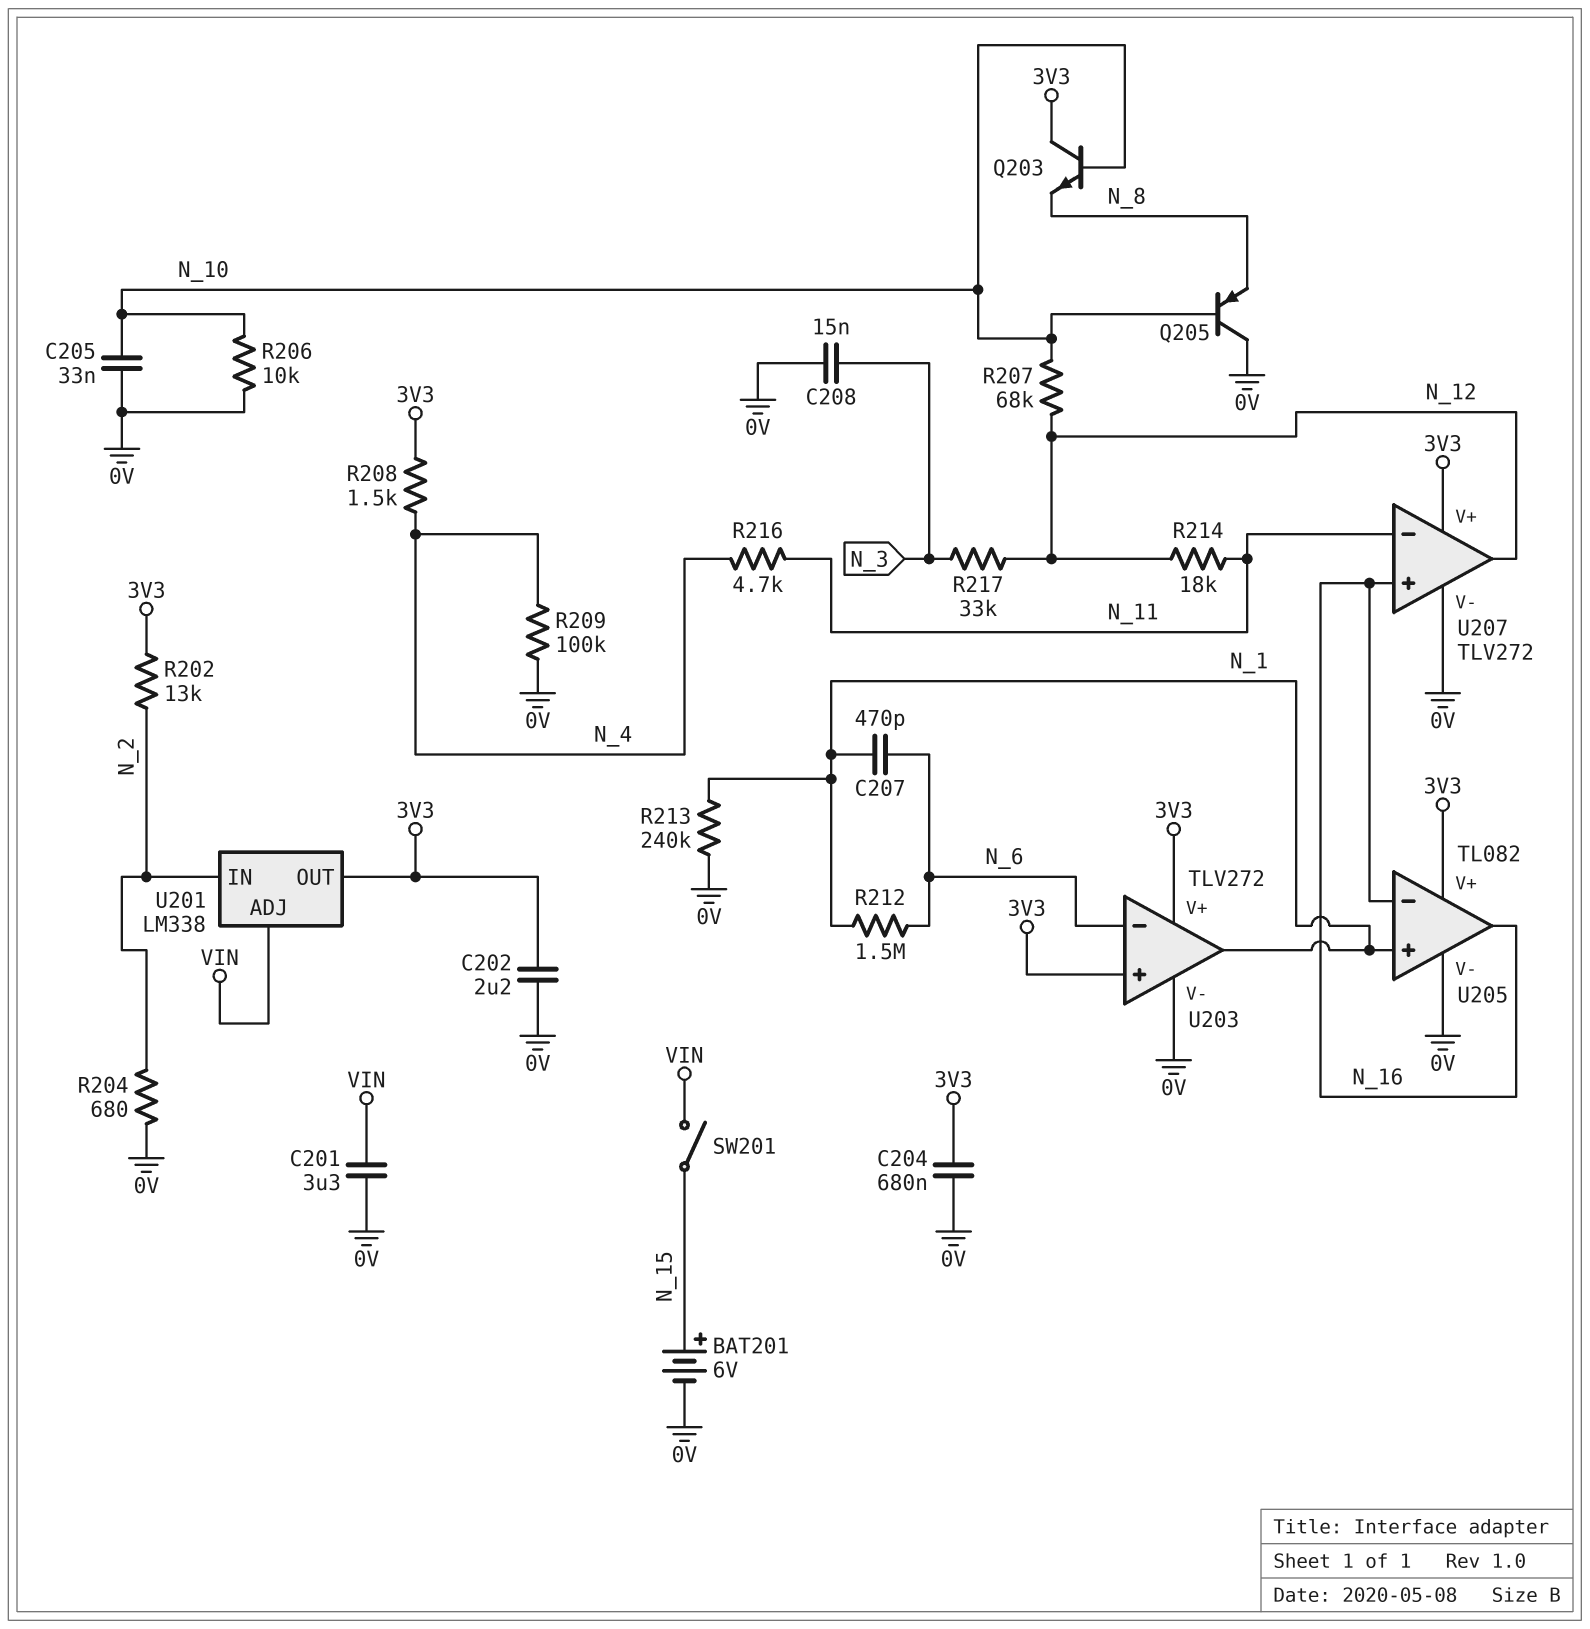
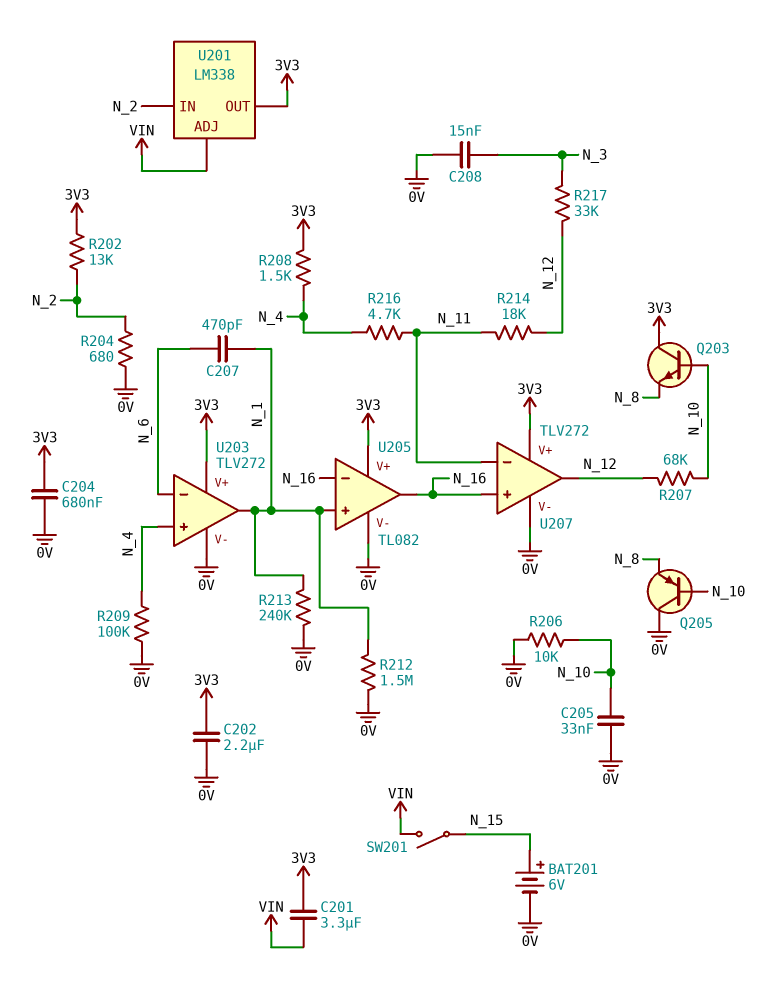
C201: 3.3uF (0V, VIN) -> 3.3uF (3V3, VIN)
R212: 1.5M (N_1, N_6) -> 1.5M (0V, N_1)
U203 pin in+: 3V3 -> N_4

